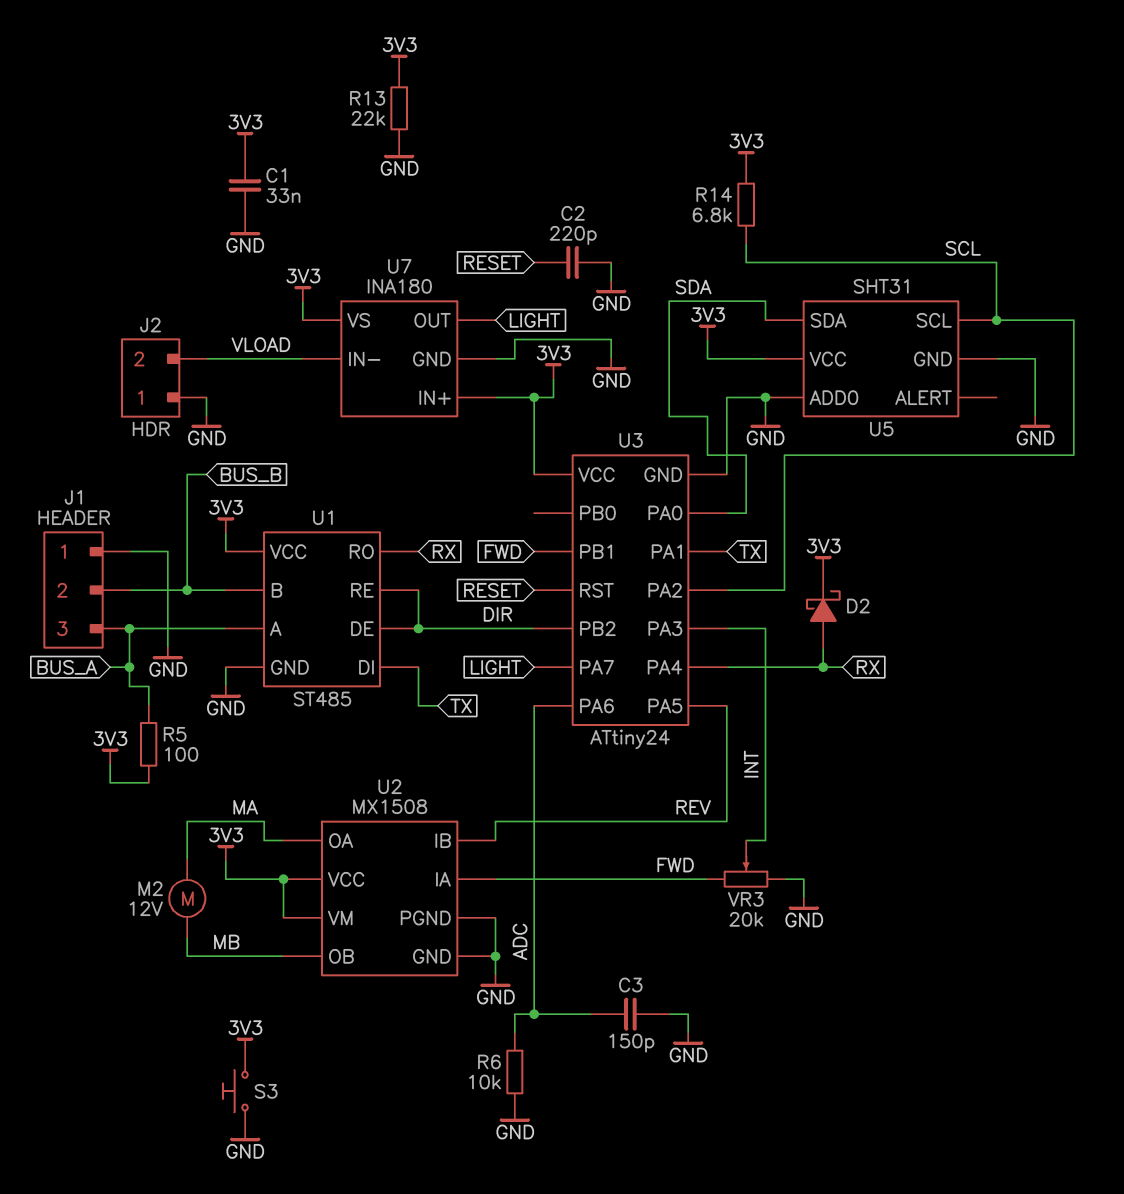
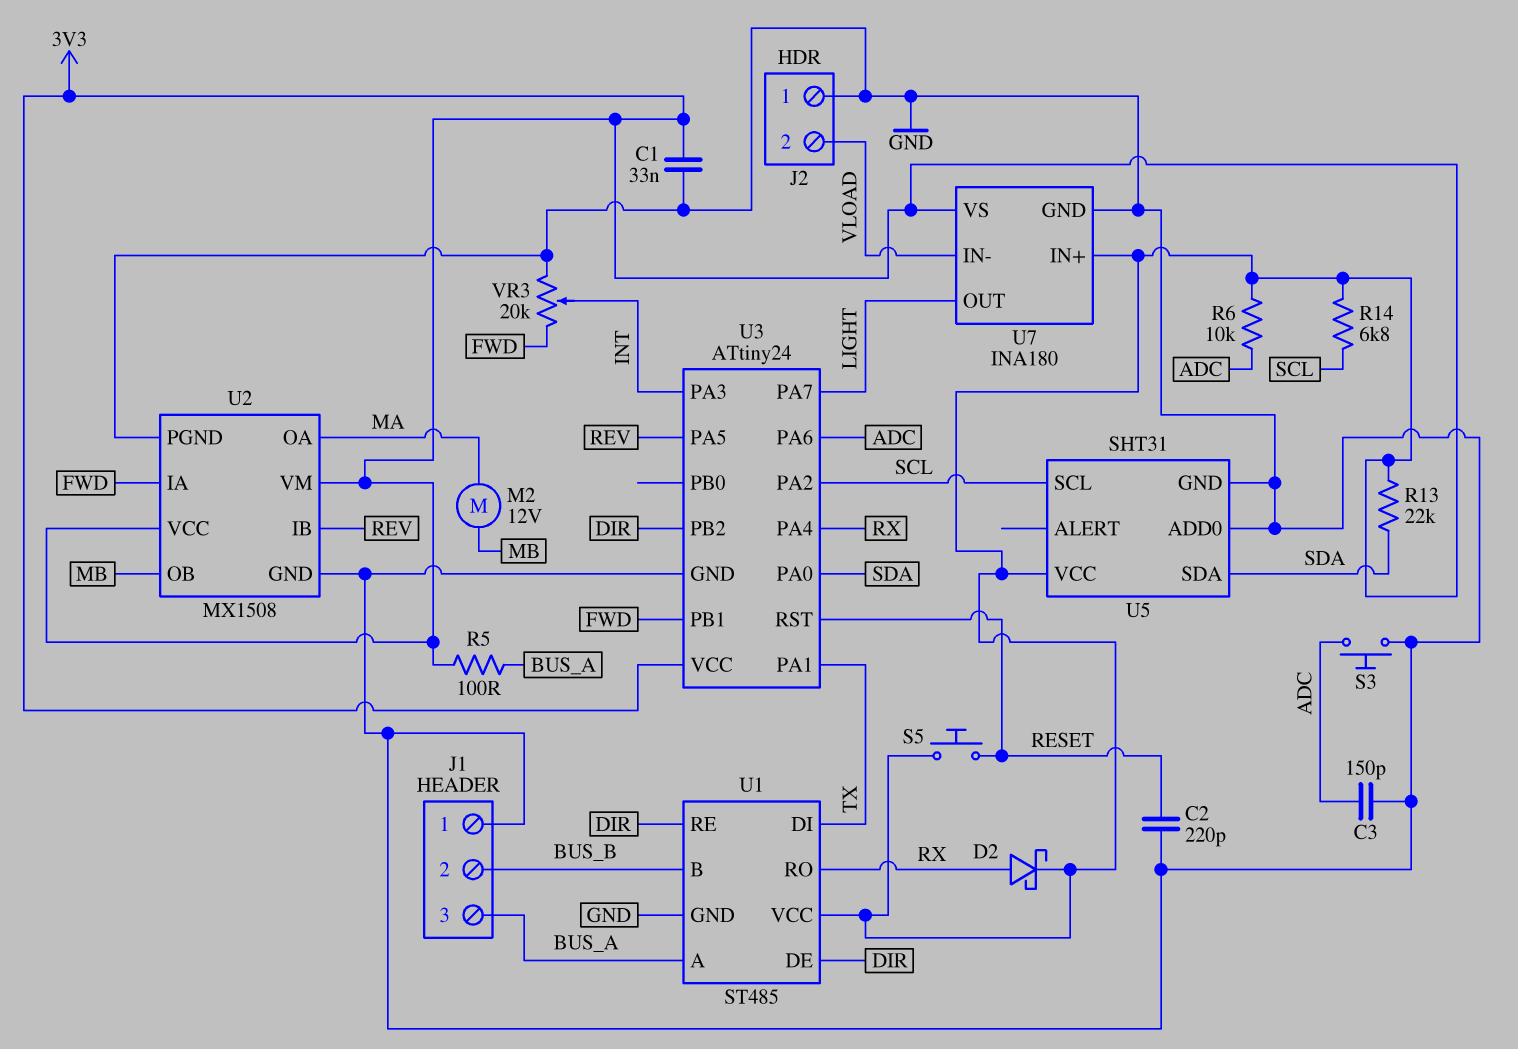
R6: 10k (ADC, GND) -> 10k (3V3, ADC)
R13: 22k (3V3, GND) -> 22k (3V3, SDA)
S3: button (3V3, GND) -> button (ADC, GND)
S5: none -> button (3V3, RESET)

